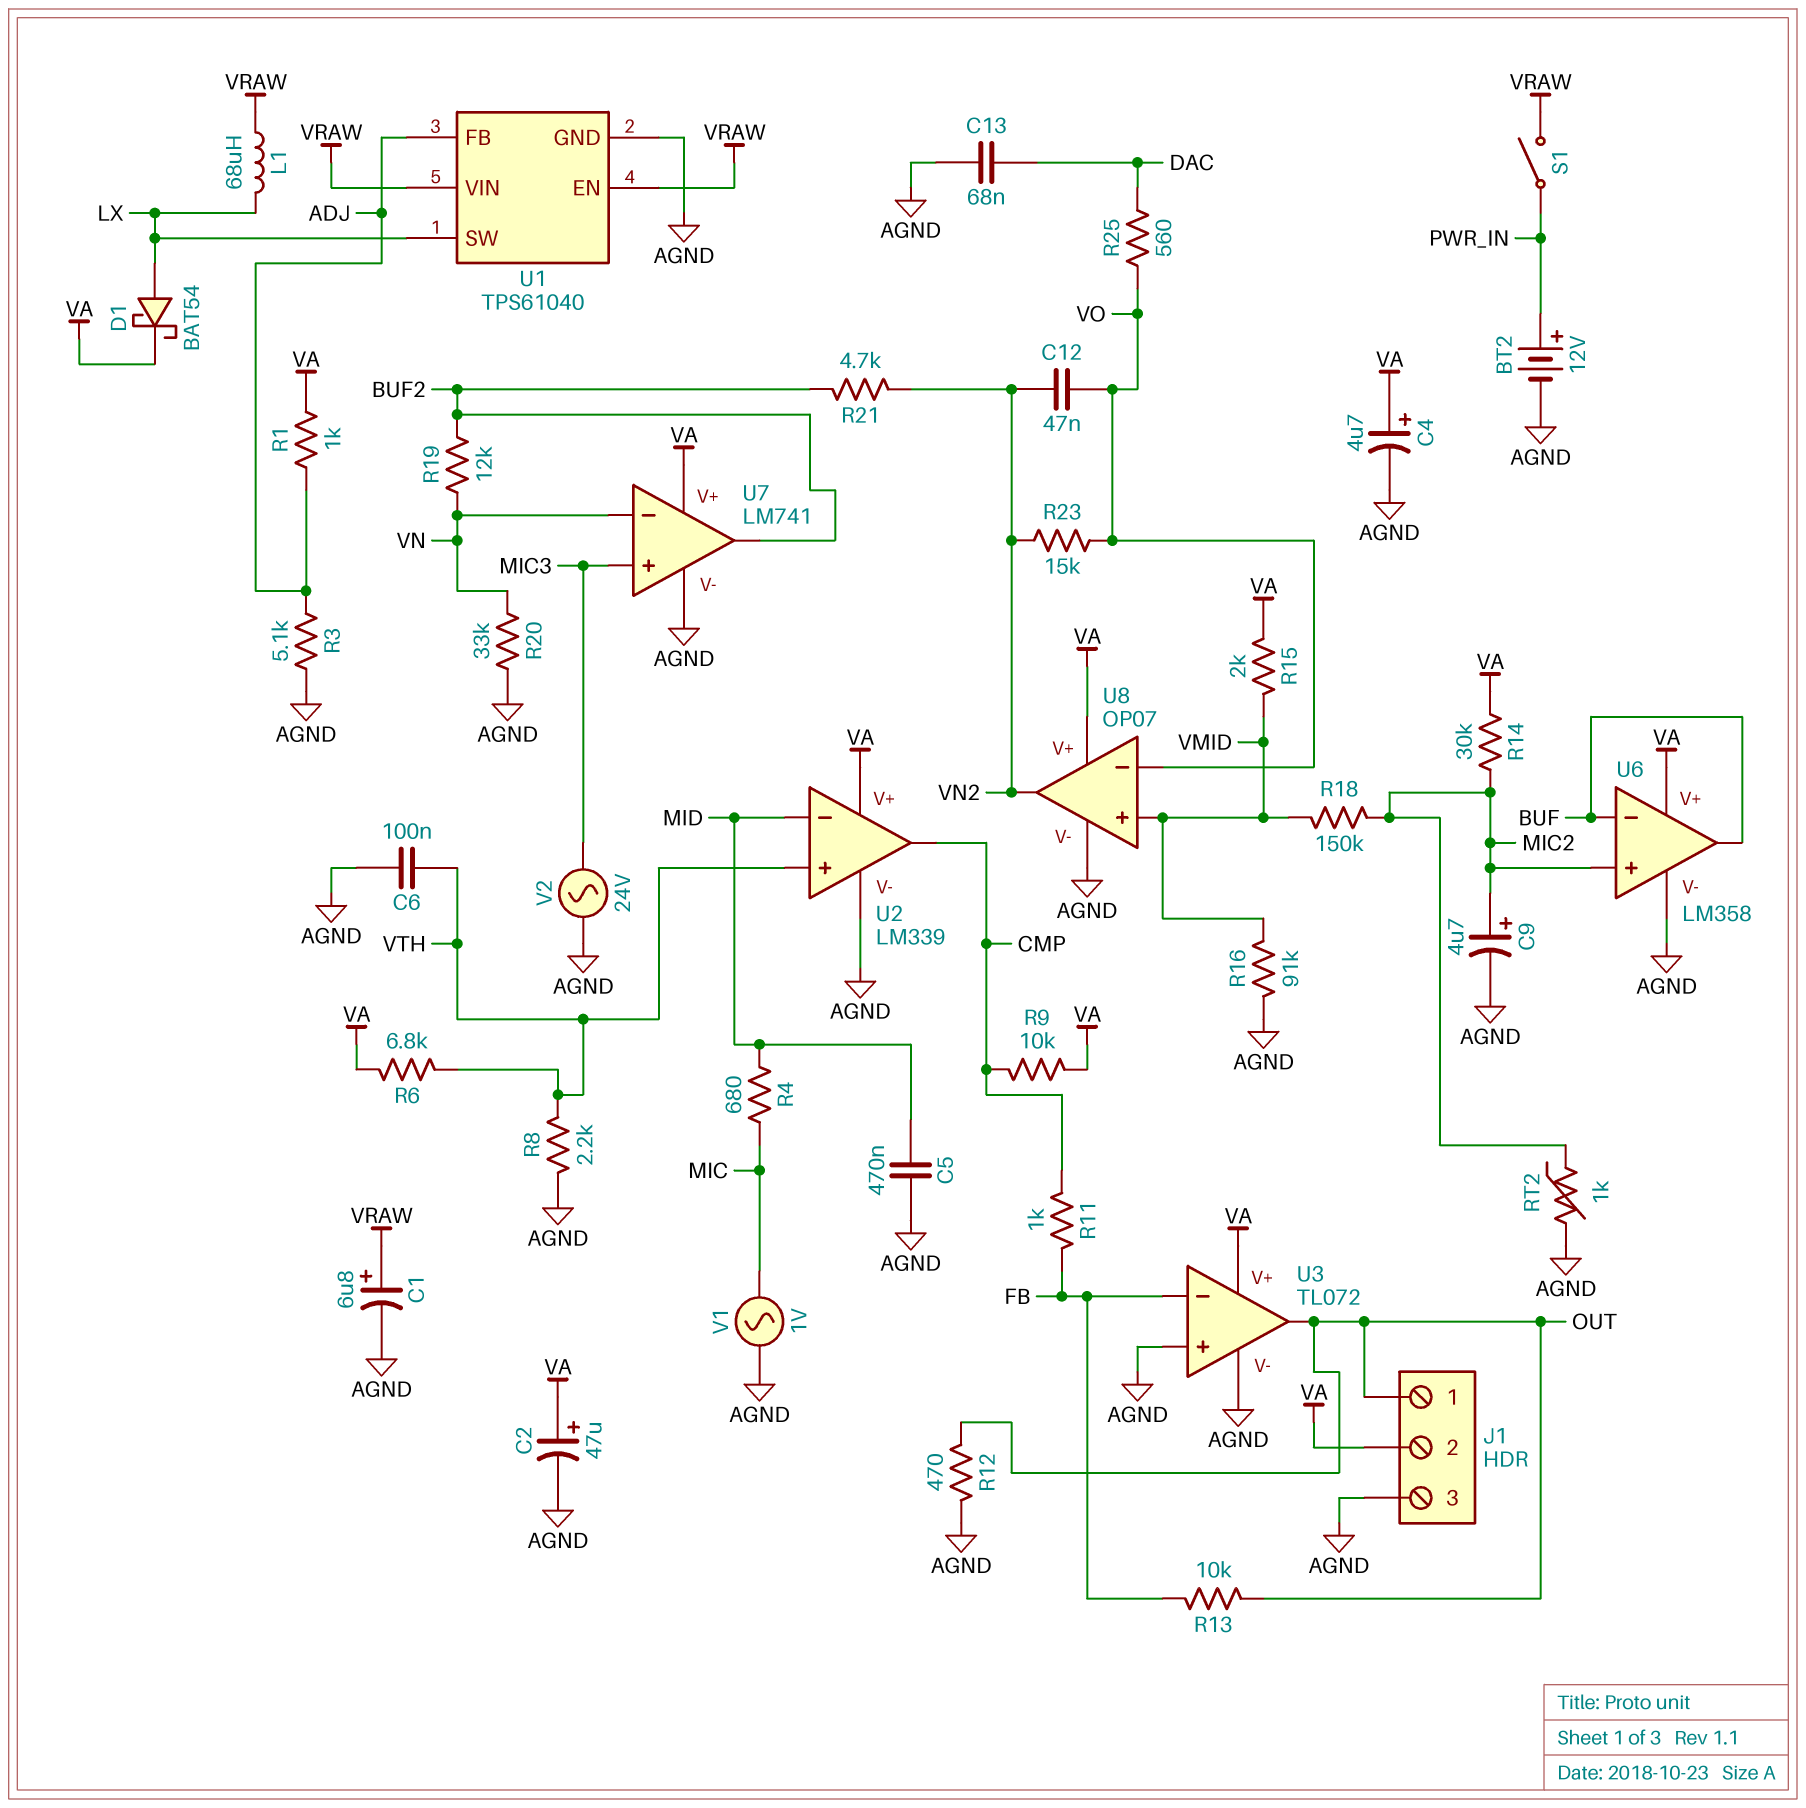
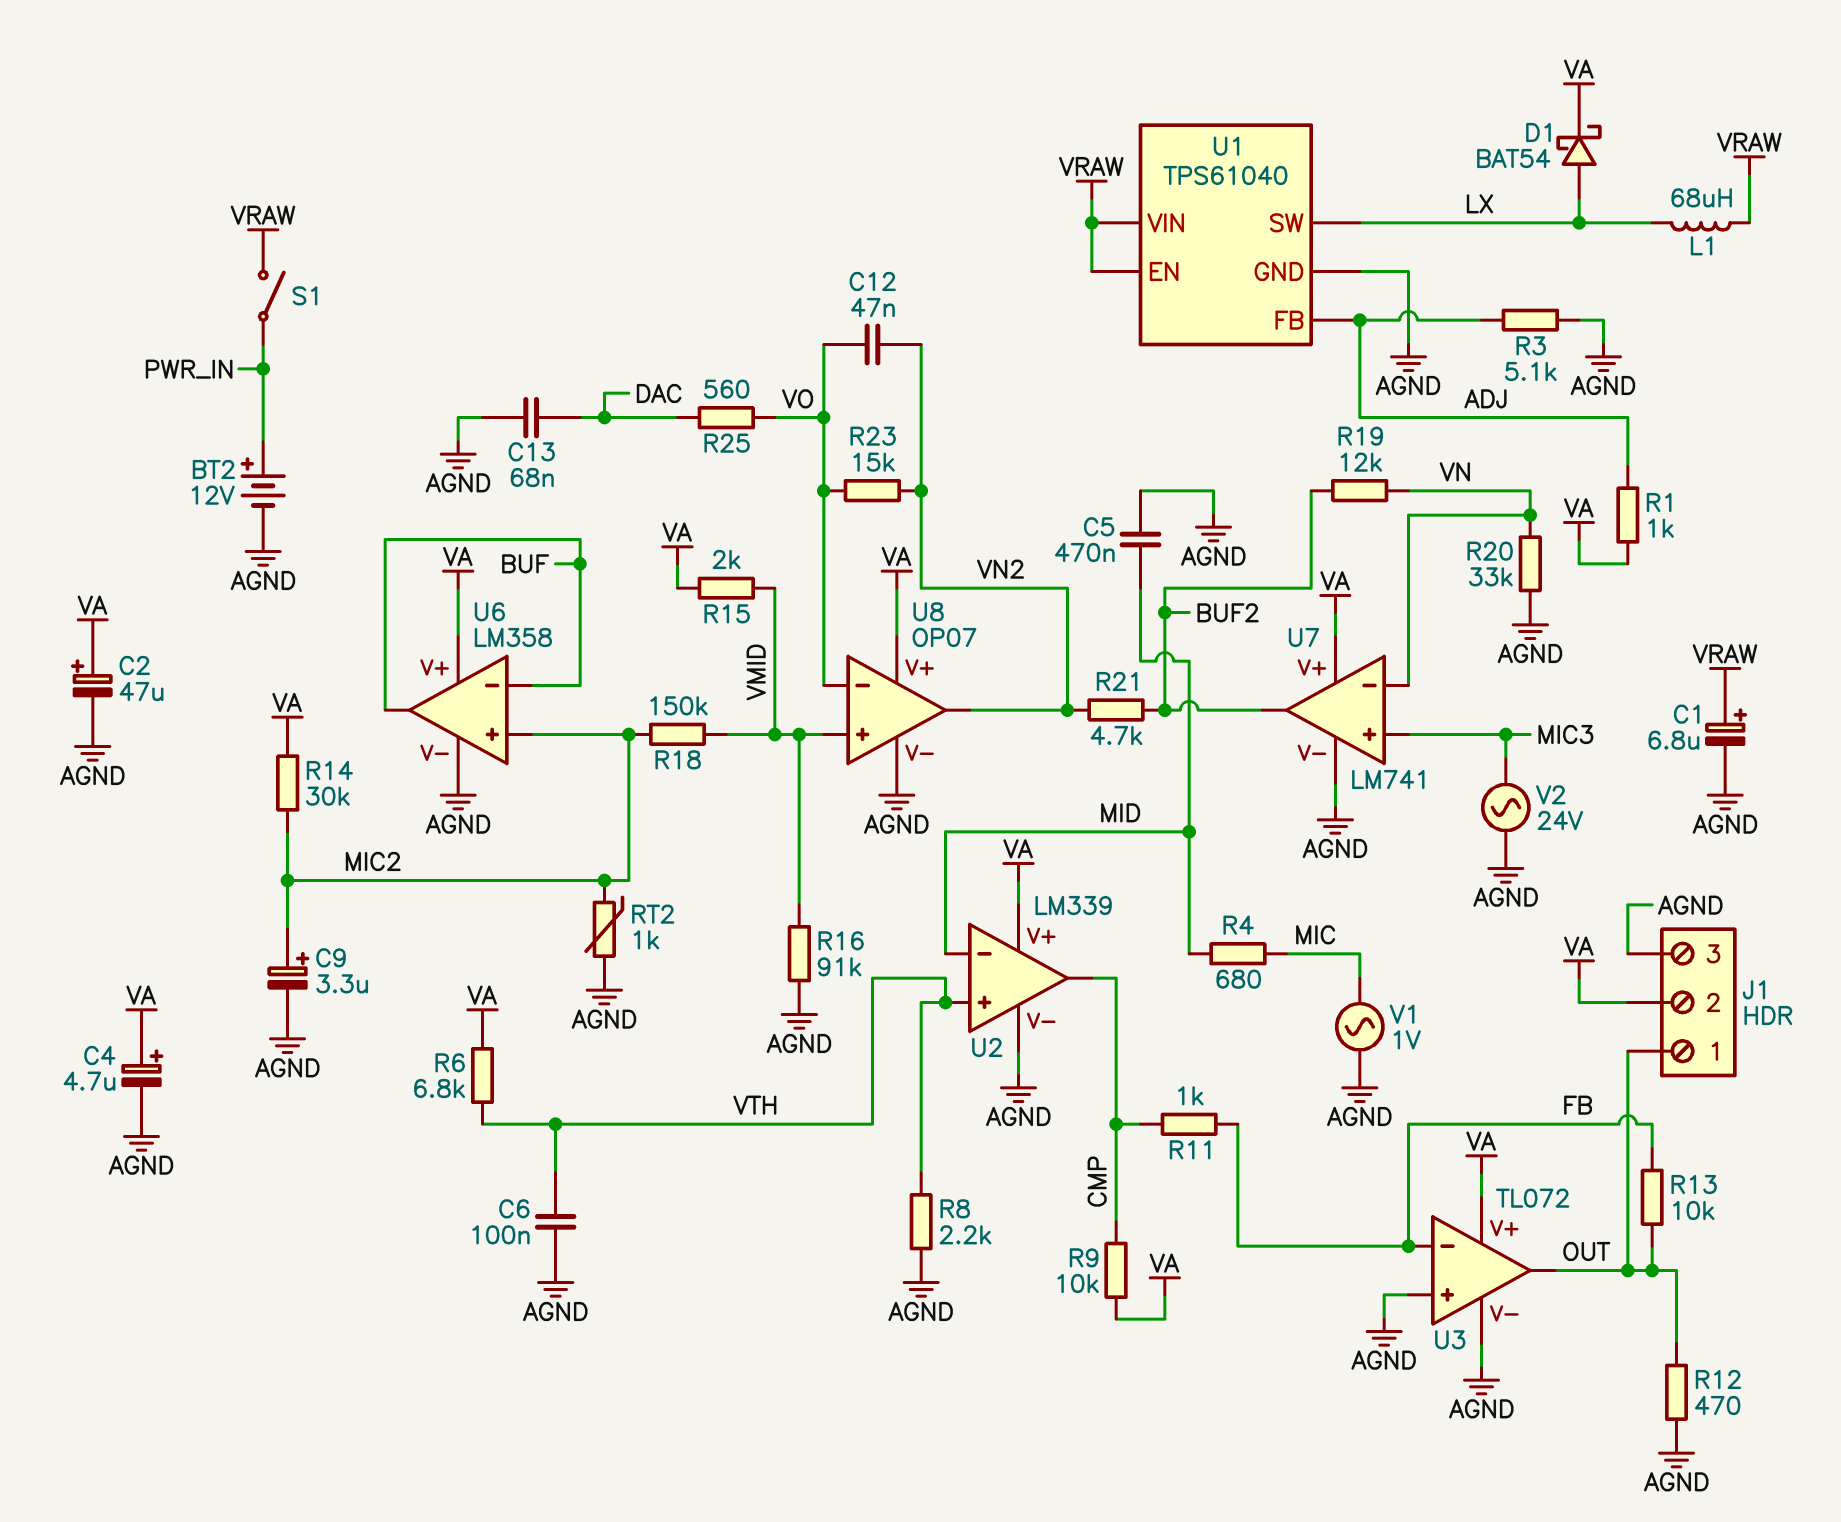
C9: 4.7uF (plus MIC2, minus AGND) -> 3.3uF (plus MIC2, minus AGND)

